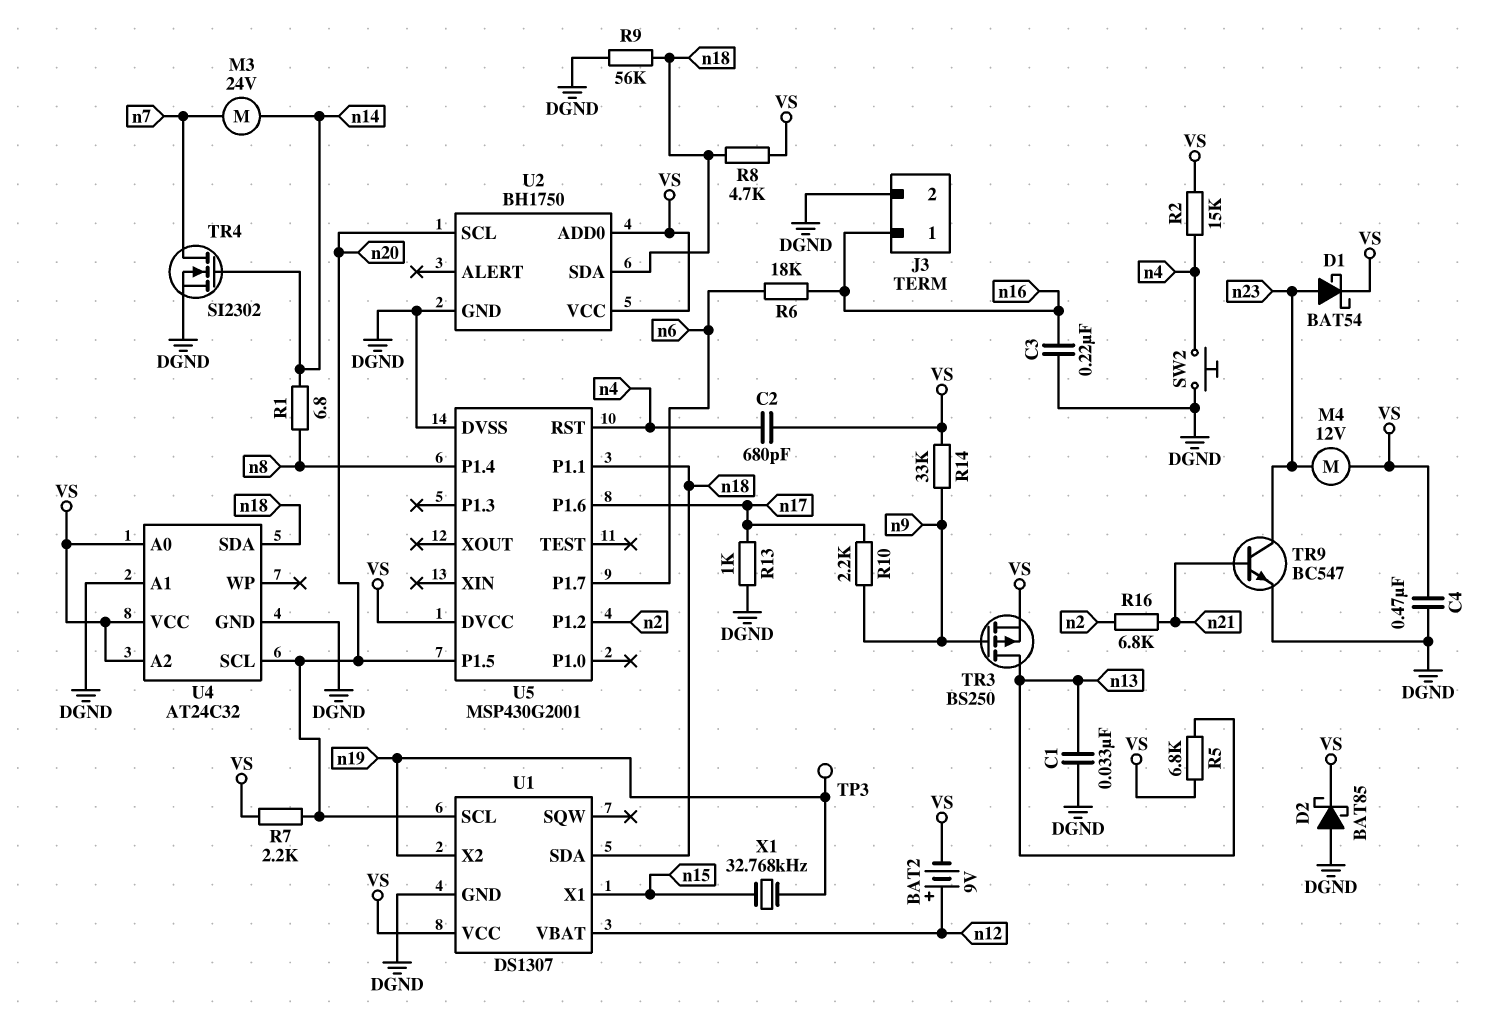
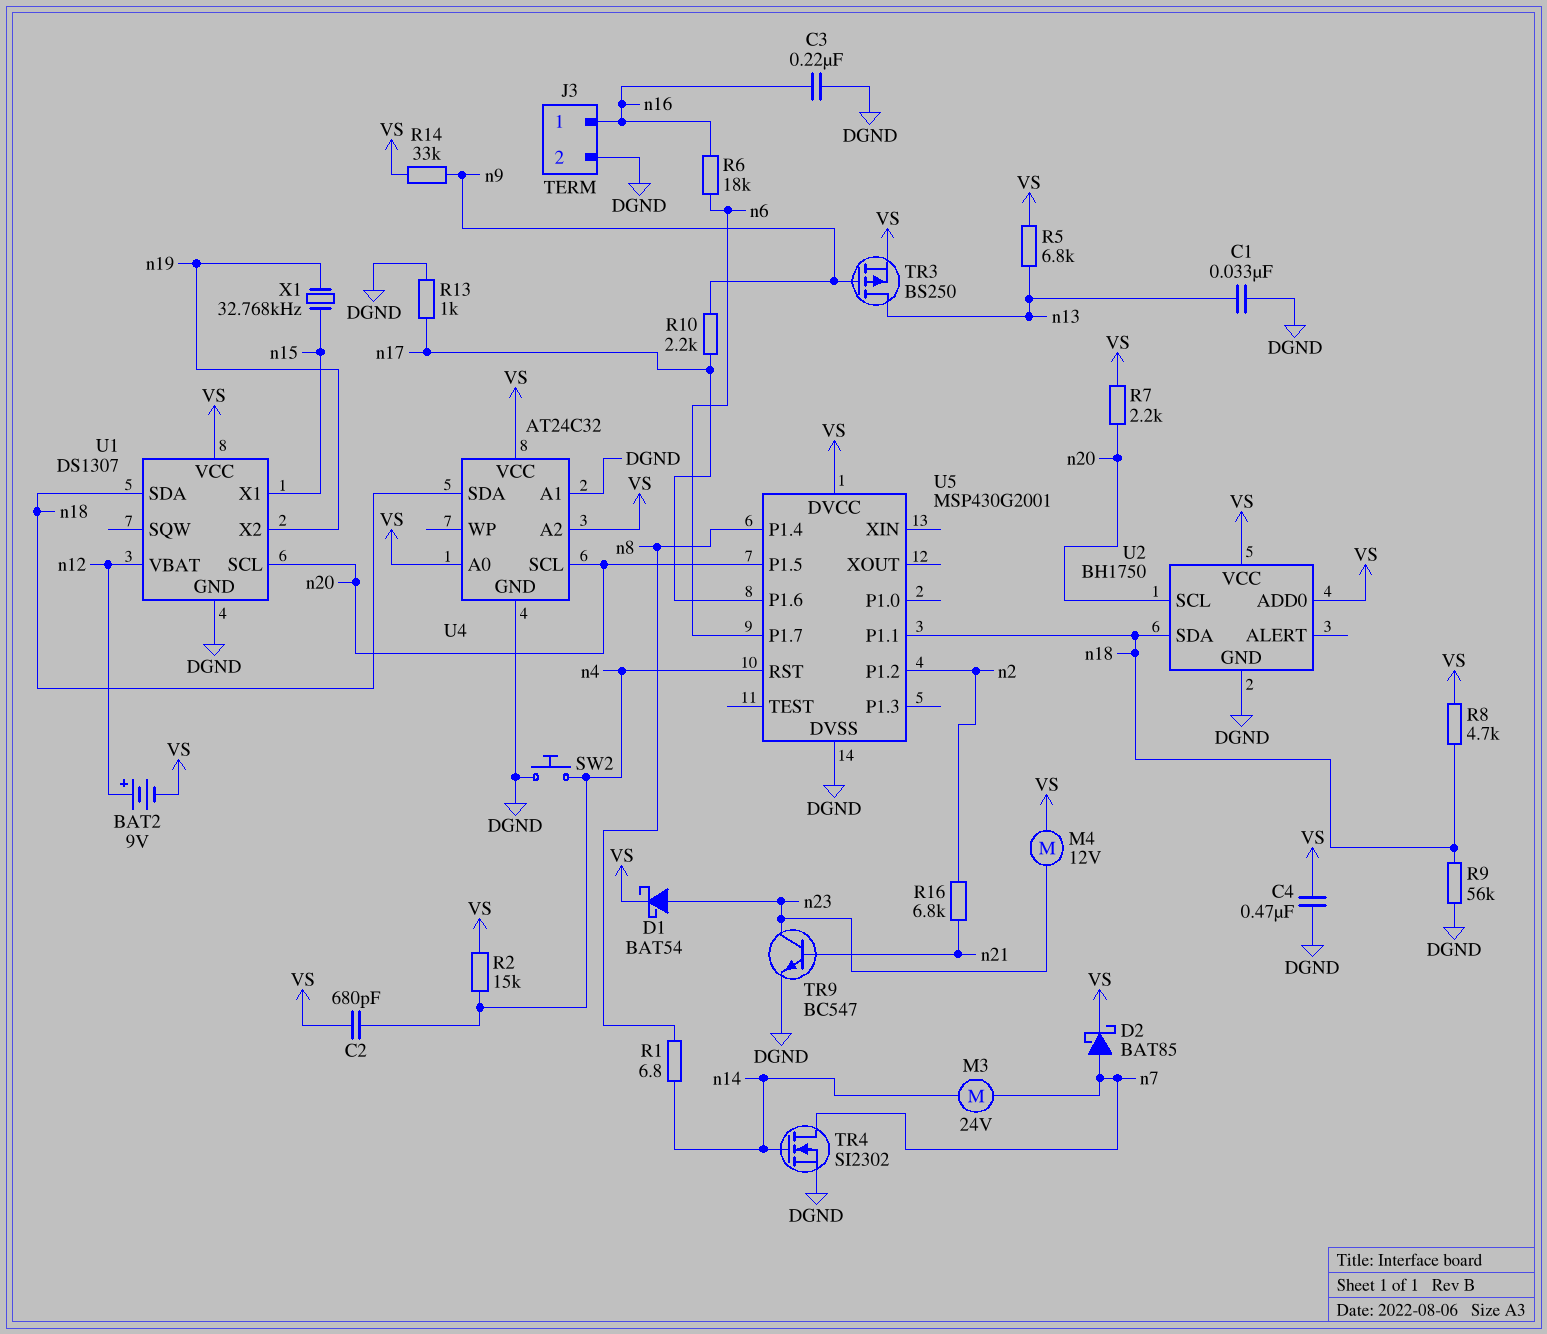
D2: schottky BAT85 (A DGND, K VS) -> schottky BAT85 (A n7, K VS)
TP3: test point (n19) -> none

